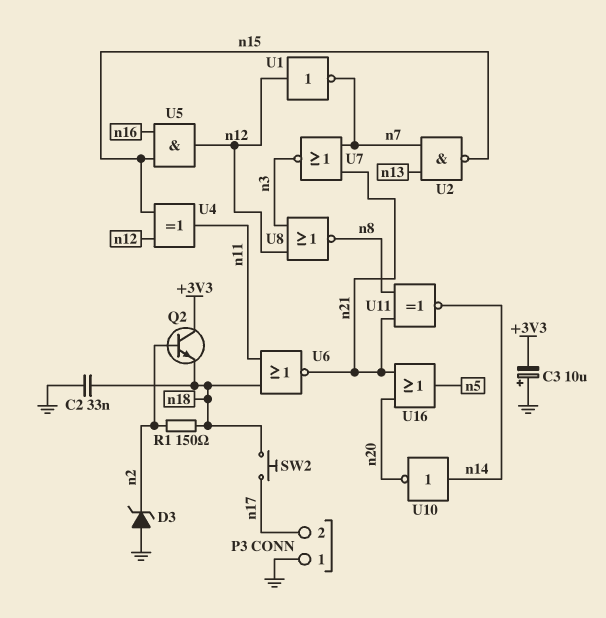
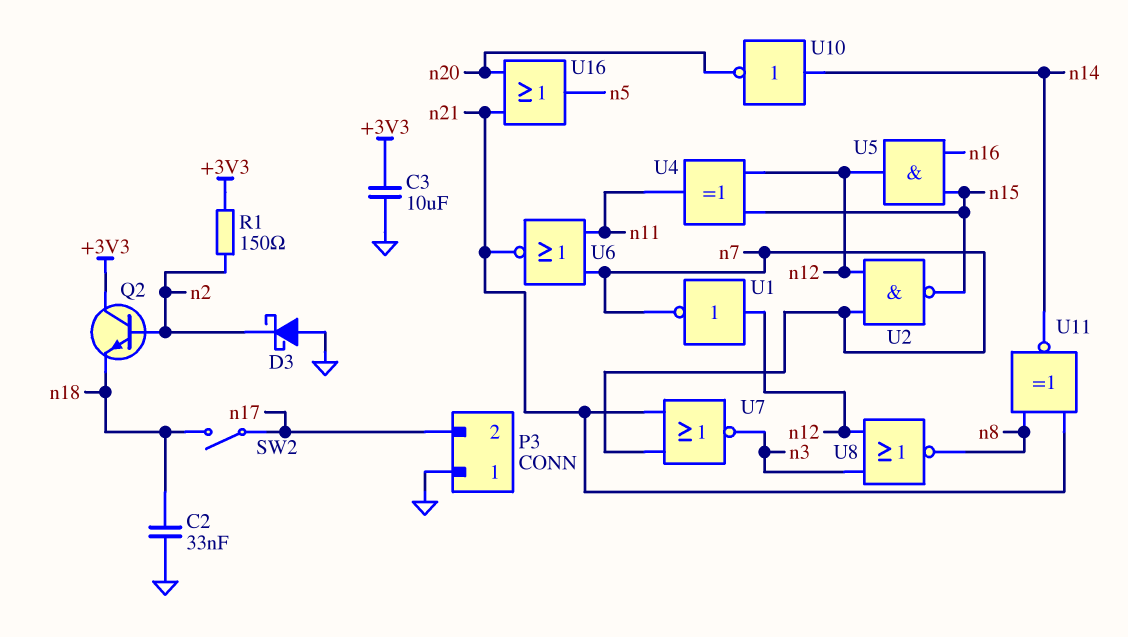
C3: 10uF (plus GND, minus +3V3) -> 10uF (+3V3, GND)
D3: zener (A GND, K n2) -> schottky (A GND, K n2)
R1: 150 (n2, n18) -> 150 (+3V3, n2)
SW2: button (n17, n18) -> switch (n17, n18)
U2: NAND (in n7, in n13, out n15) -> NAND (in n7, in n12, out n15)
U6: NOR (in n11, in n18, out n21) -> NOR (in n7, in n11, out n21)

